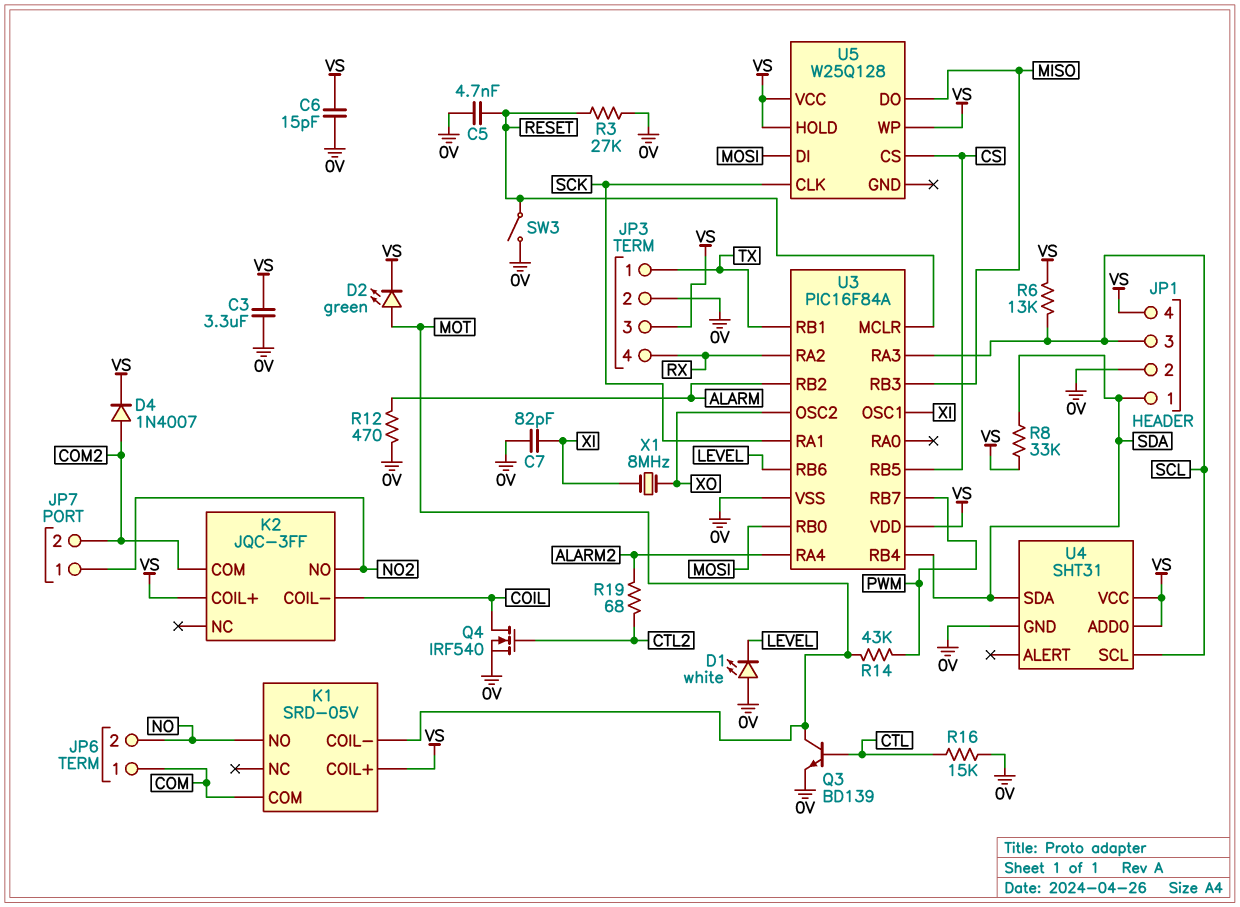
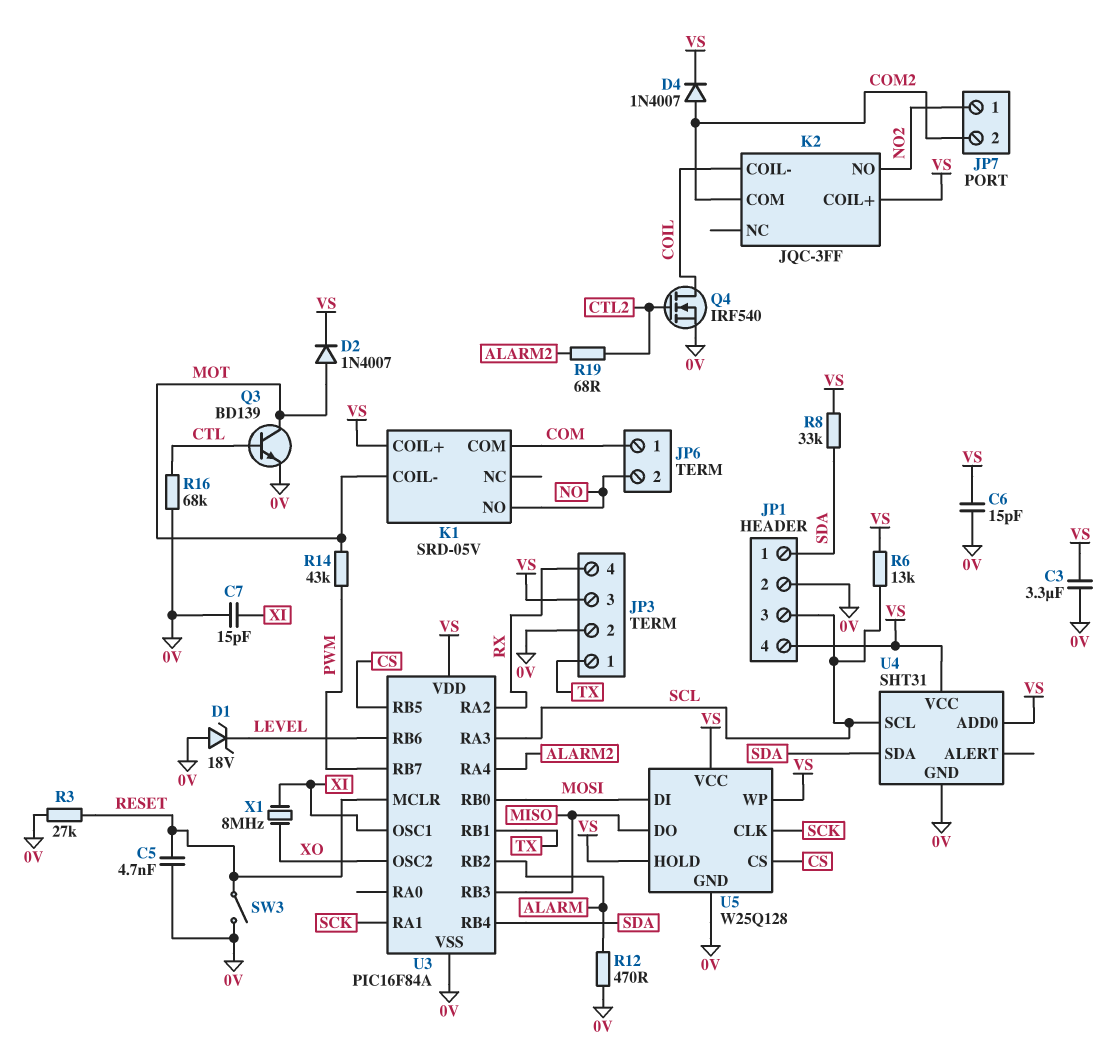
C7: 82pF (0V, XI) -> 15pF (0V, XI)
D1: LED white (A 0V, K LEVEL) -> zener 18V (A 0V, K LEVEL)
D2: LED green (A MOT, K VS) -> diode 1N4007 (A MOT, K VS)
R16: 15k (0V, CTL) -> 68k (0V, CTL)
U5 pin GND: none -> 0V

